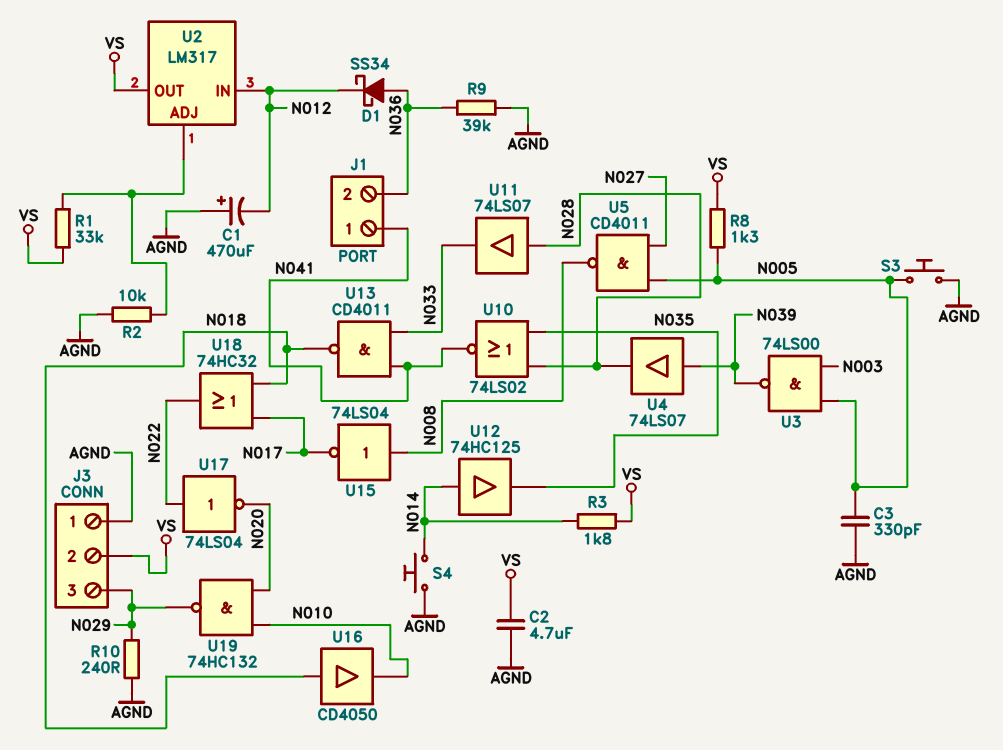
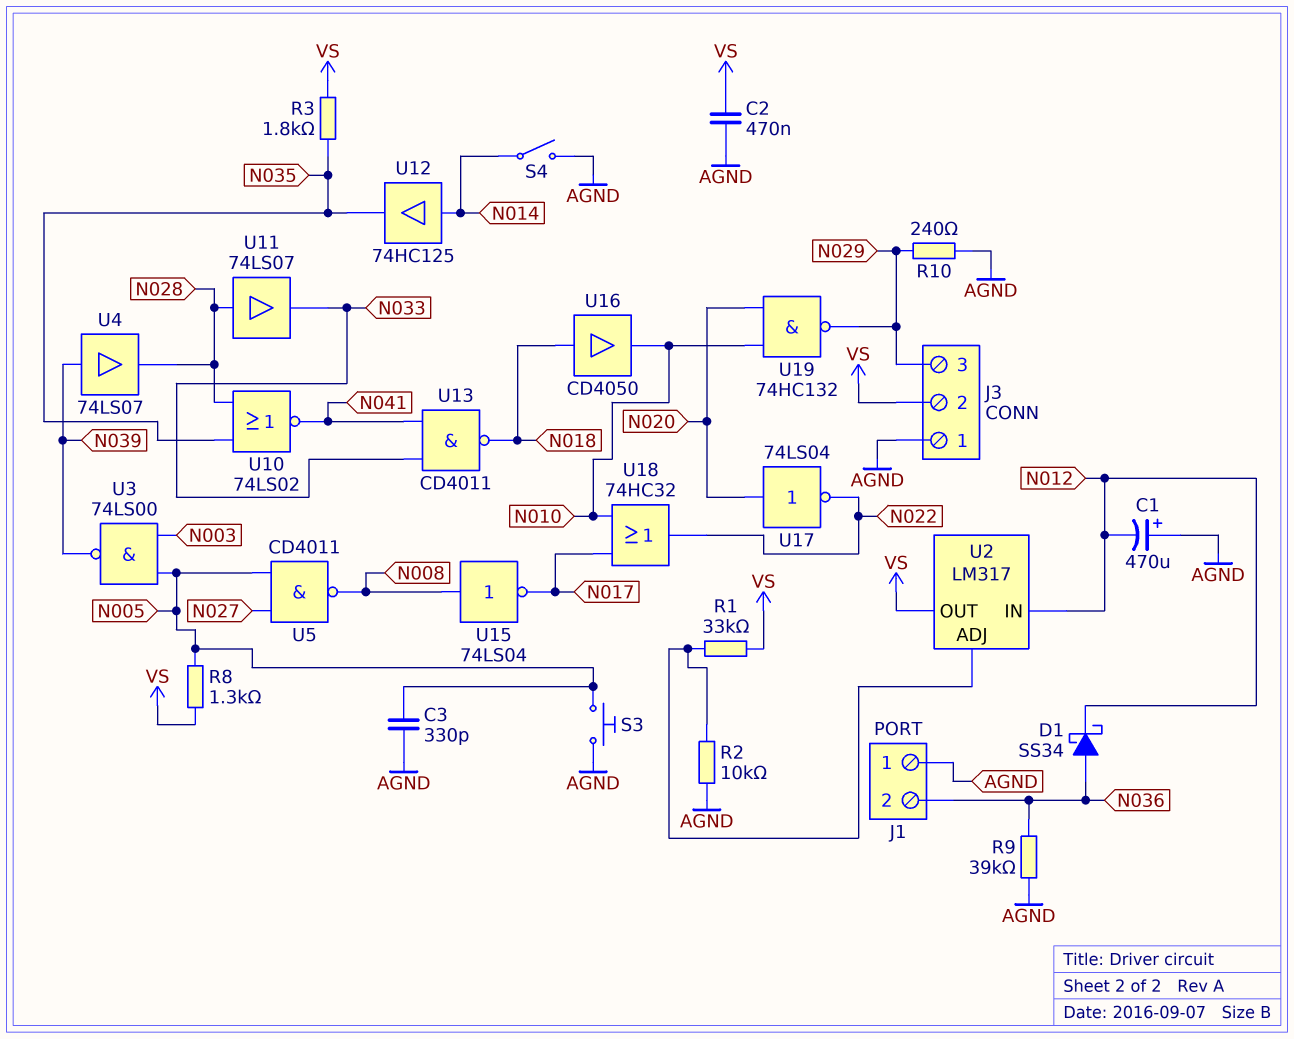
C2: 4.7uF (AGND, VS) -> 470nF (AGND, VS)
J1 pin 1: N041 -> AGND
R3: 1.8k (N014, VS) -> 1.8k (N035, VS)
S4: button (AGND, N014) -> switch (AGND, N014)
U17: NOT 74LS04 (in N022, out N020) -> NOT 74LS04 (in N020, out N022)
U18: OR 74HC32 (in N017, in N018, out N022) -> OR 74HC32 (in N010, in N017, out N022)

